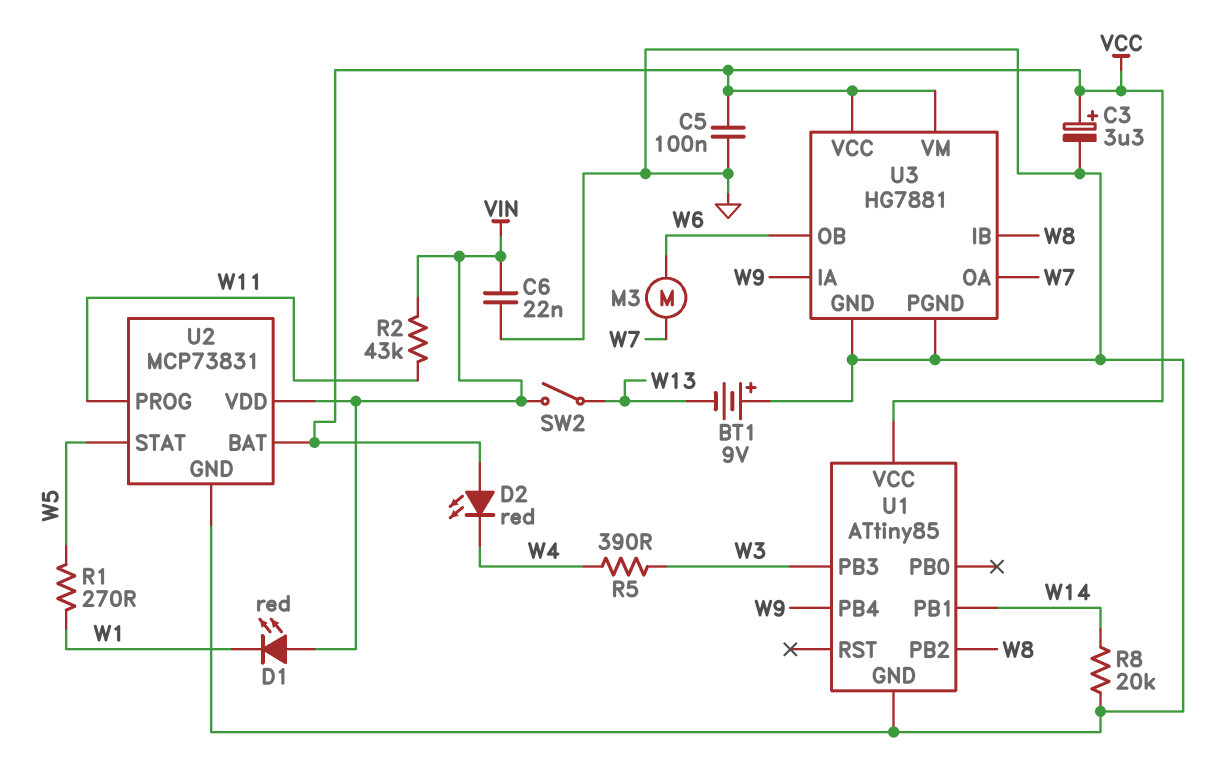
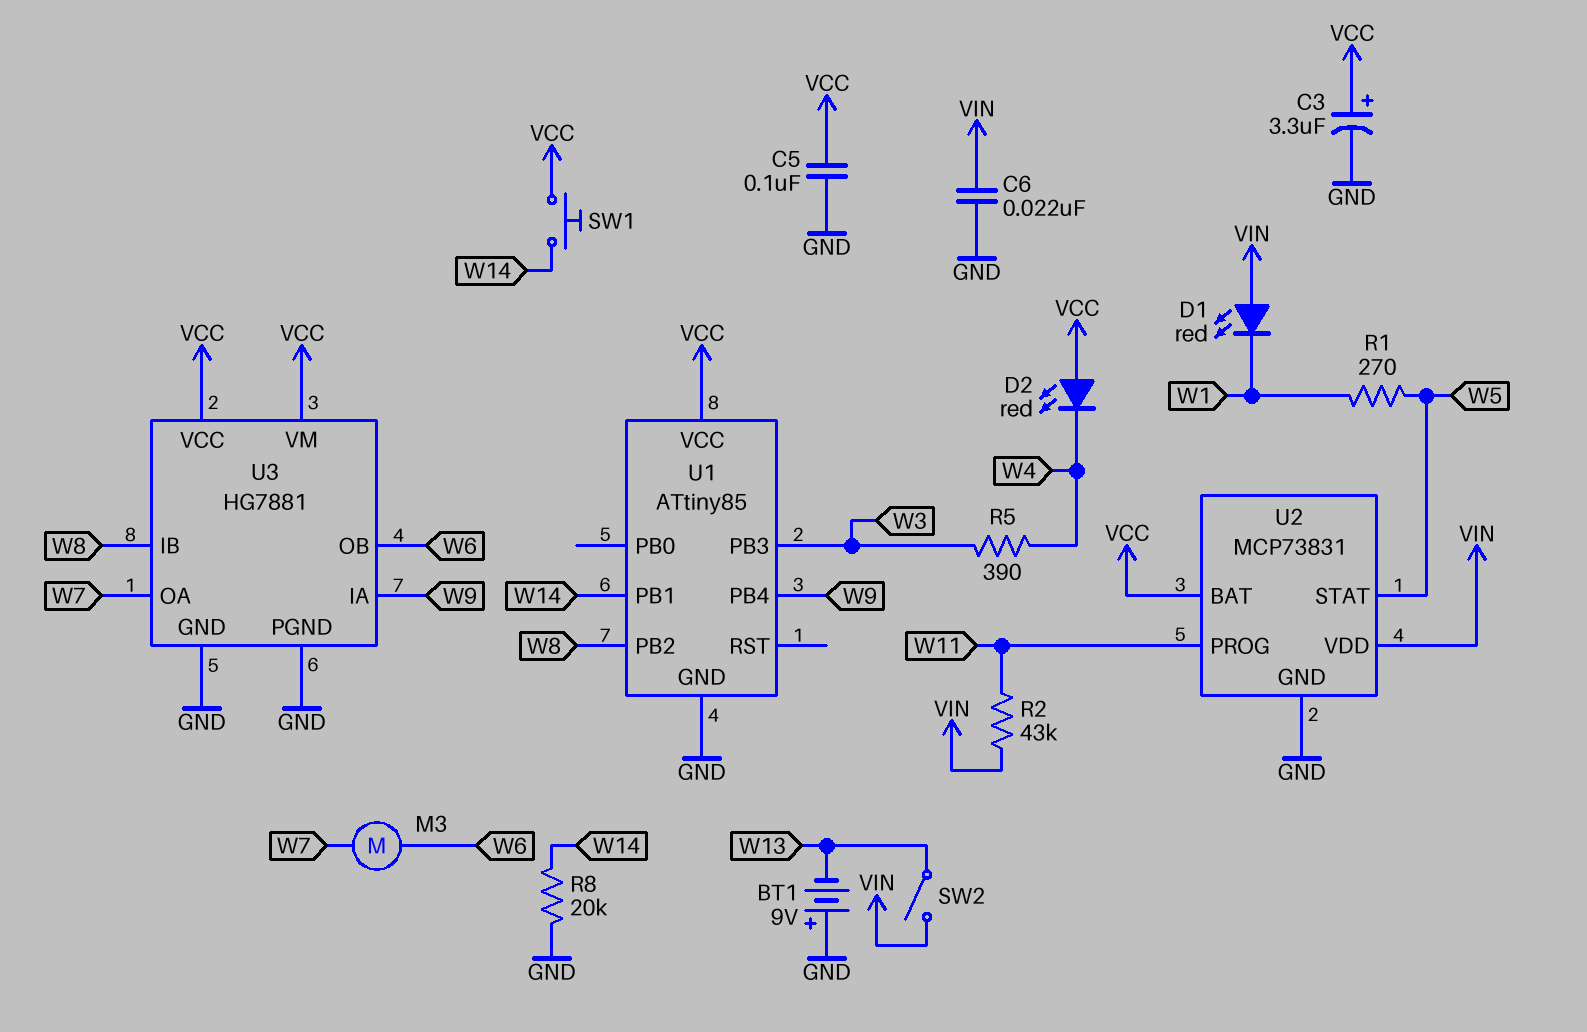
SW1: none -> button (VCC, W14)

